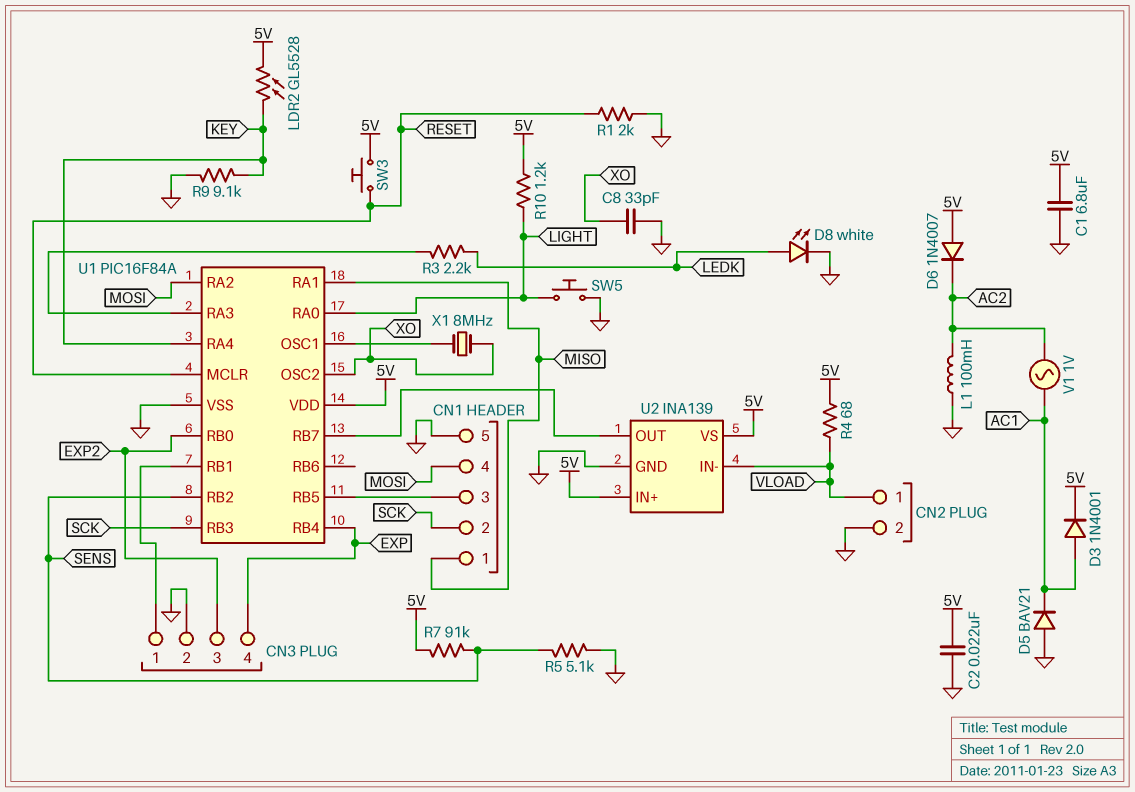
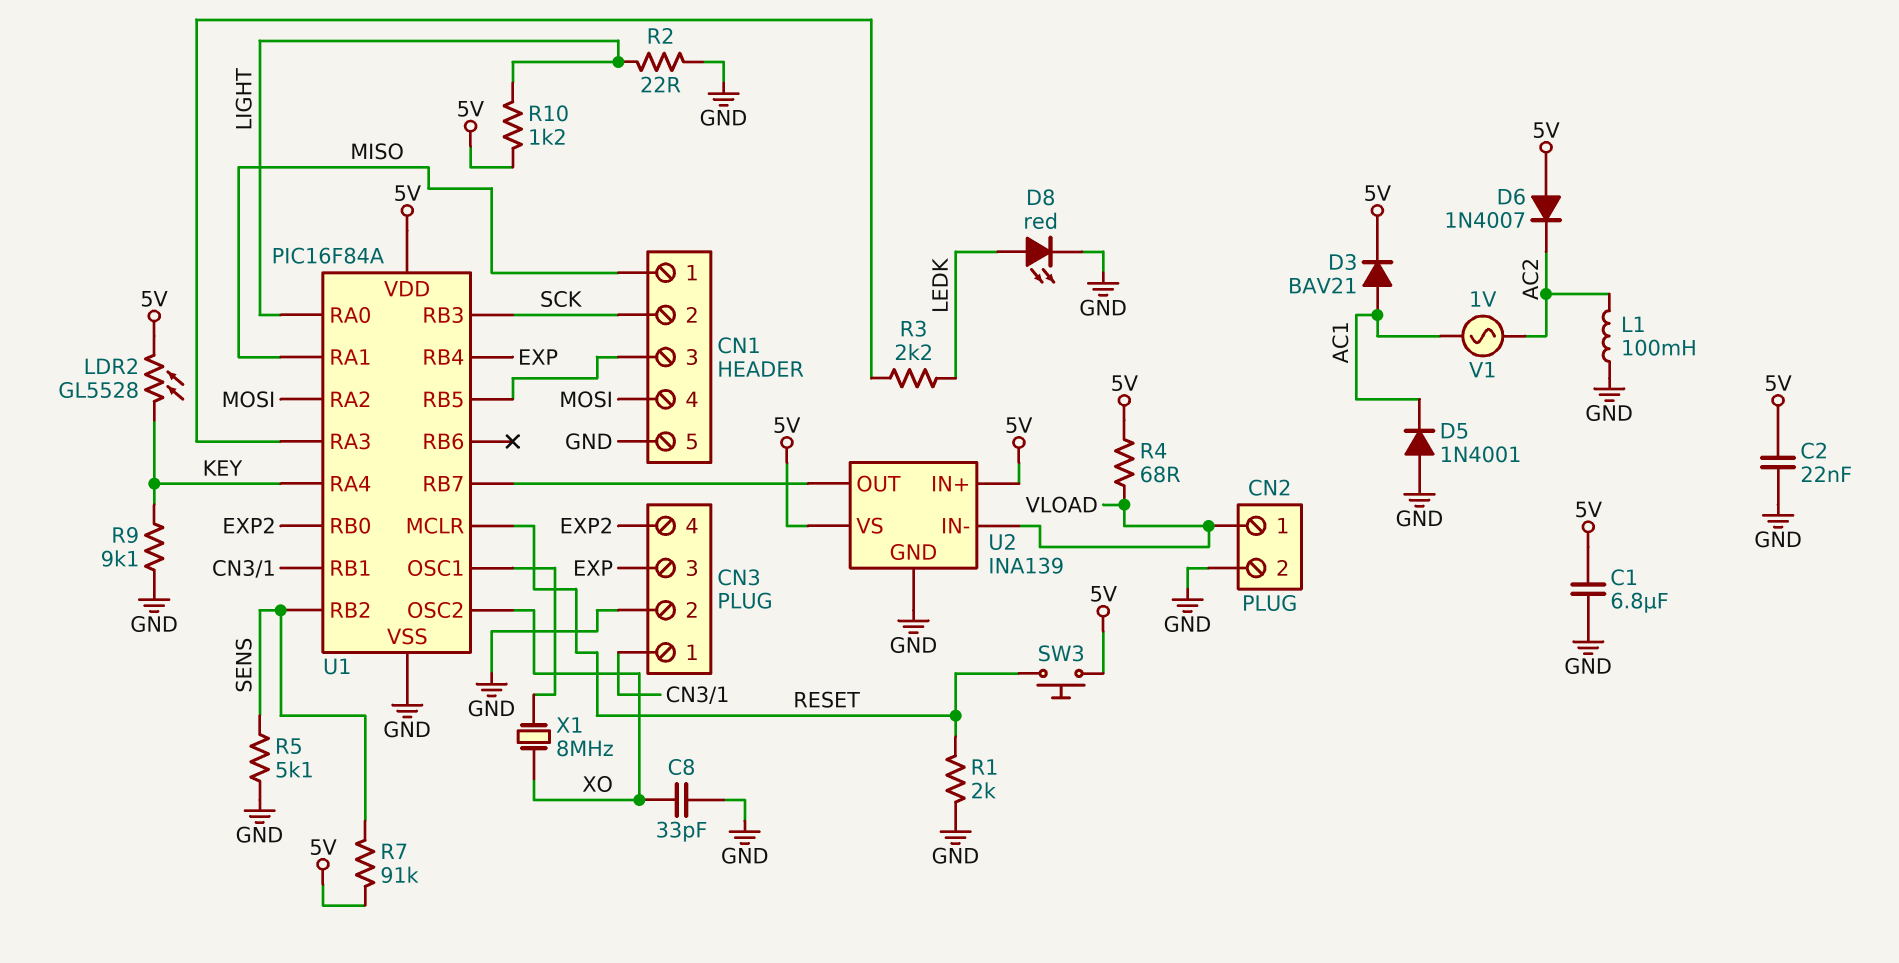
CN3 pin 3: EXP2 -> EXP
CN3 pin 4: EXP -> EXP2
D3: diode 1N4001 (A AC1, K 5V) -> diode BAV21 (A AC1, K 5V)
D5: diode BAV21 (A GND, K AC1) -> diode 1N4001 (A GND, K AC1)
D8: LED white (A LEDK, K GND) -> LED red (A LEDK, K GND)
R2: none -> 22 (GND, LIGHT)
SW5: button (GND, LIGHT) -> none

